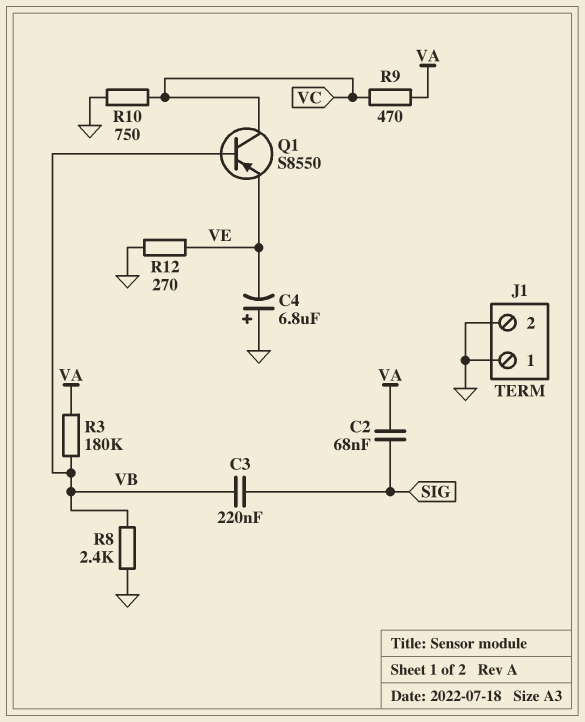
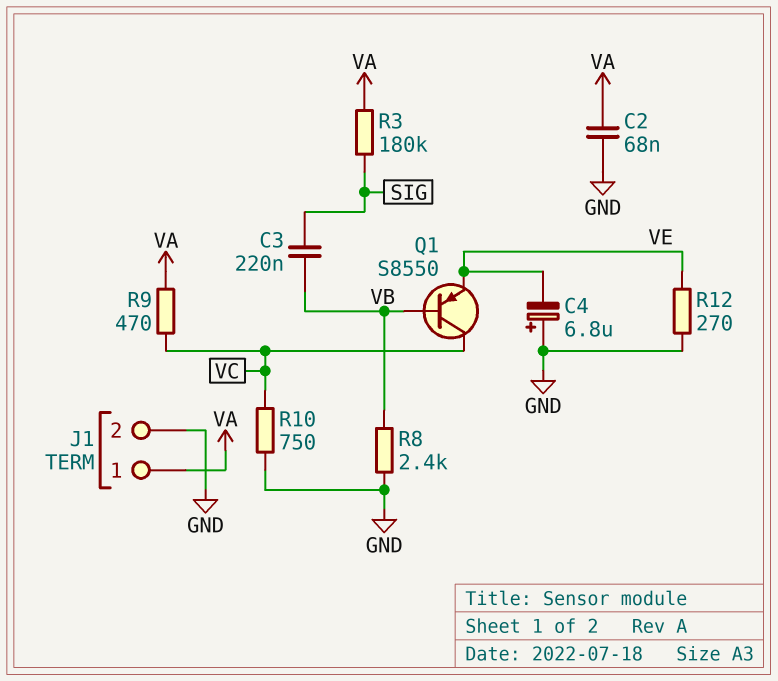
C2: 68nF (SIG, VA) -> 68nF (GND, VA)
J1 pin 1: GND -> VA
R3: 180k (VA, VB) -> 180k (SIG, VA)

